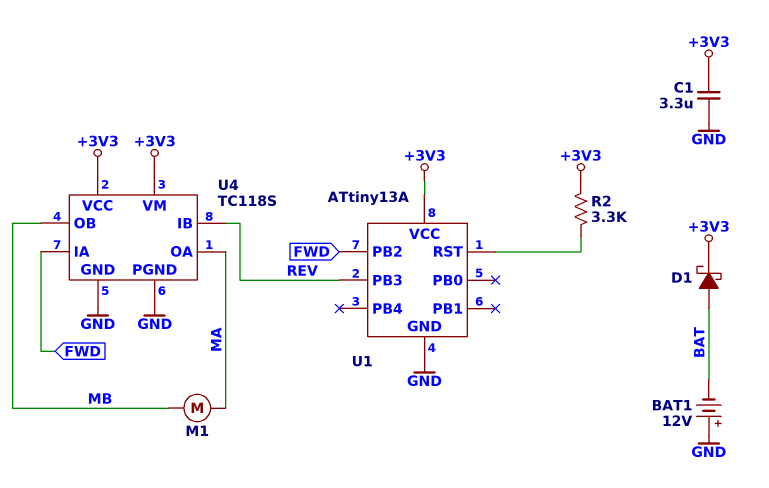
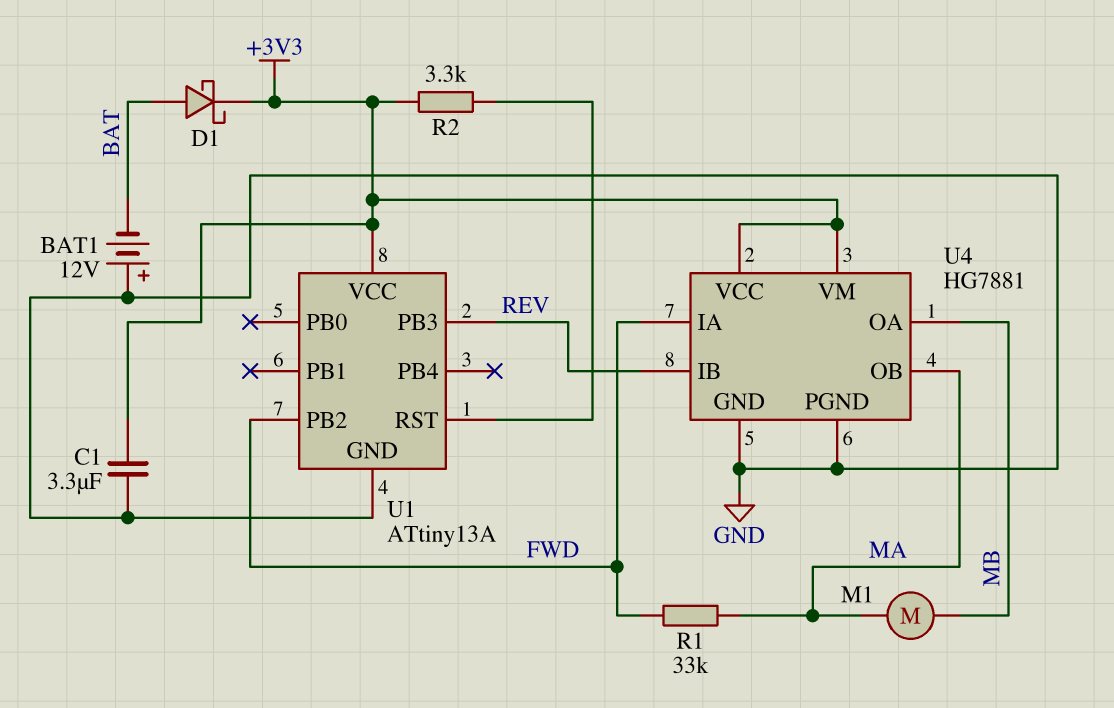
R1: none -> 33k (FWD, MA)
U4: TC118S -> HG7881
U4 pin OA: MA -> MB
U4 pin OB: MB -> MA

